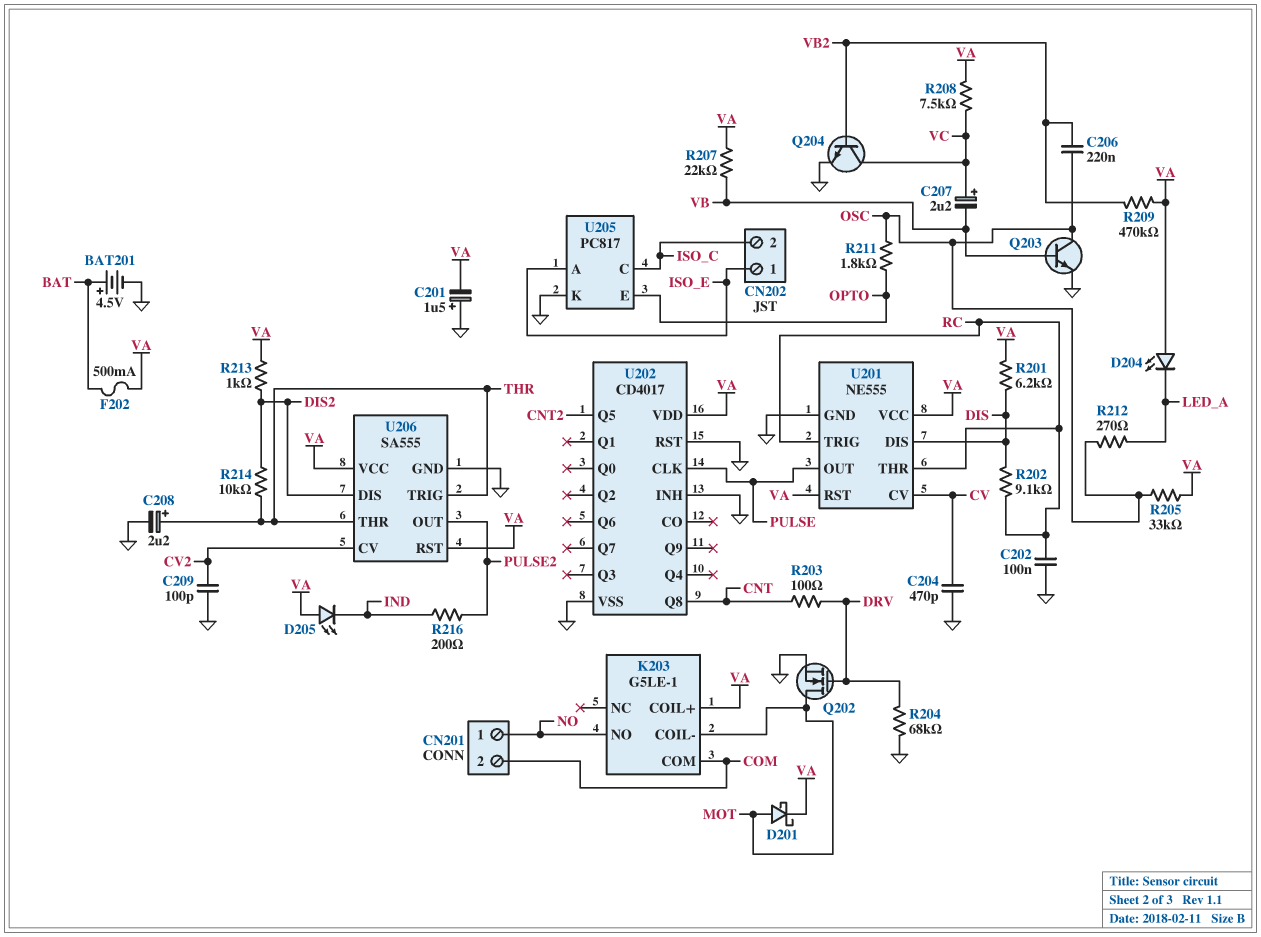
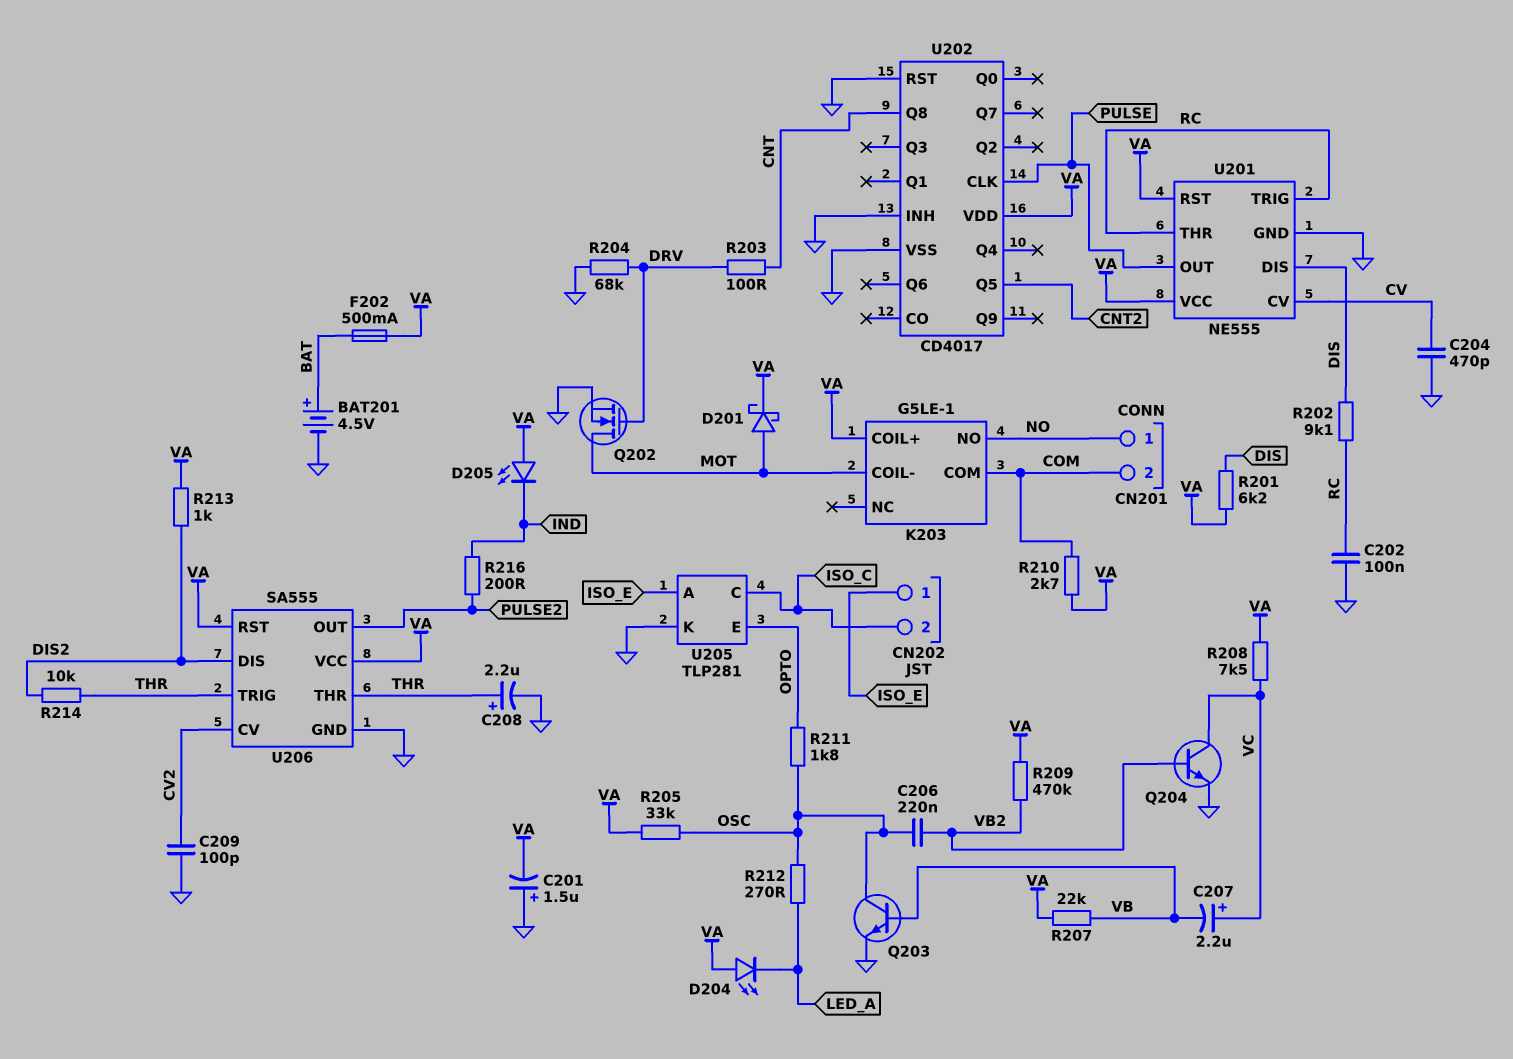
R210: none -> 2.7k (COM, VA)
U205: PC817 -> TLP281

